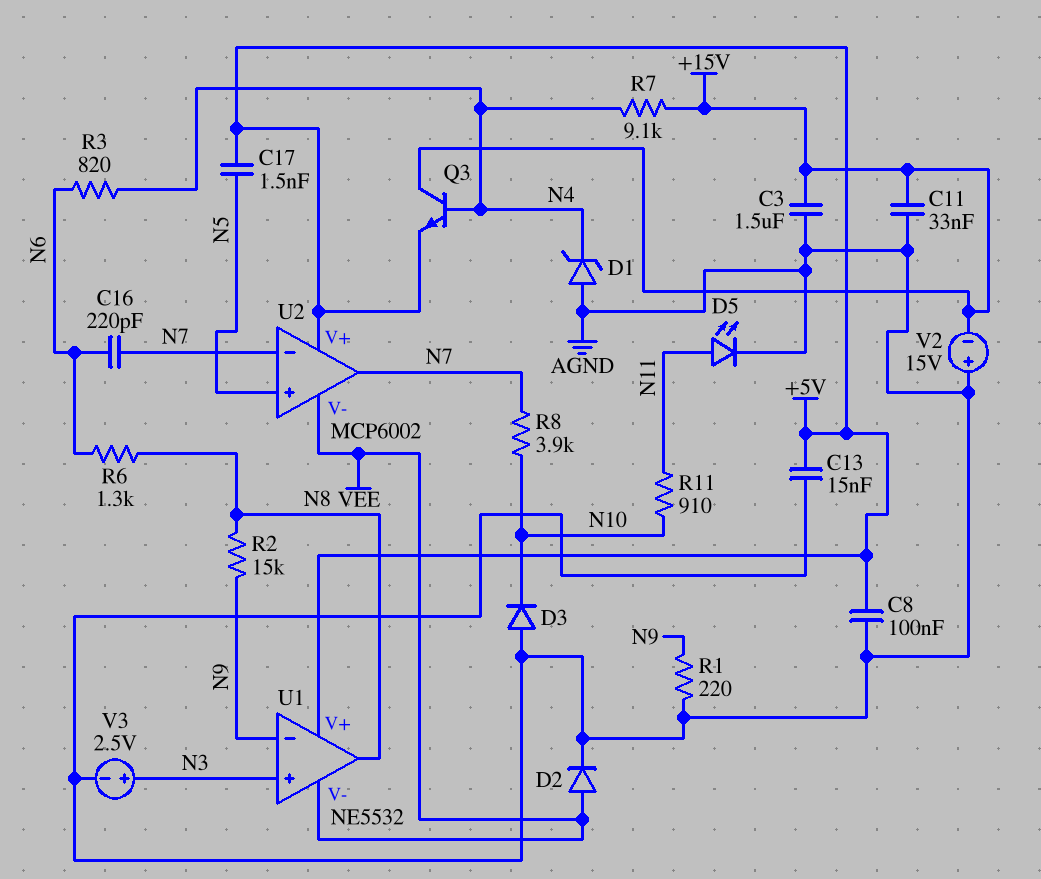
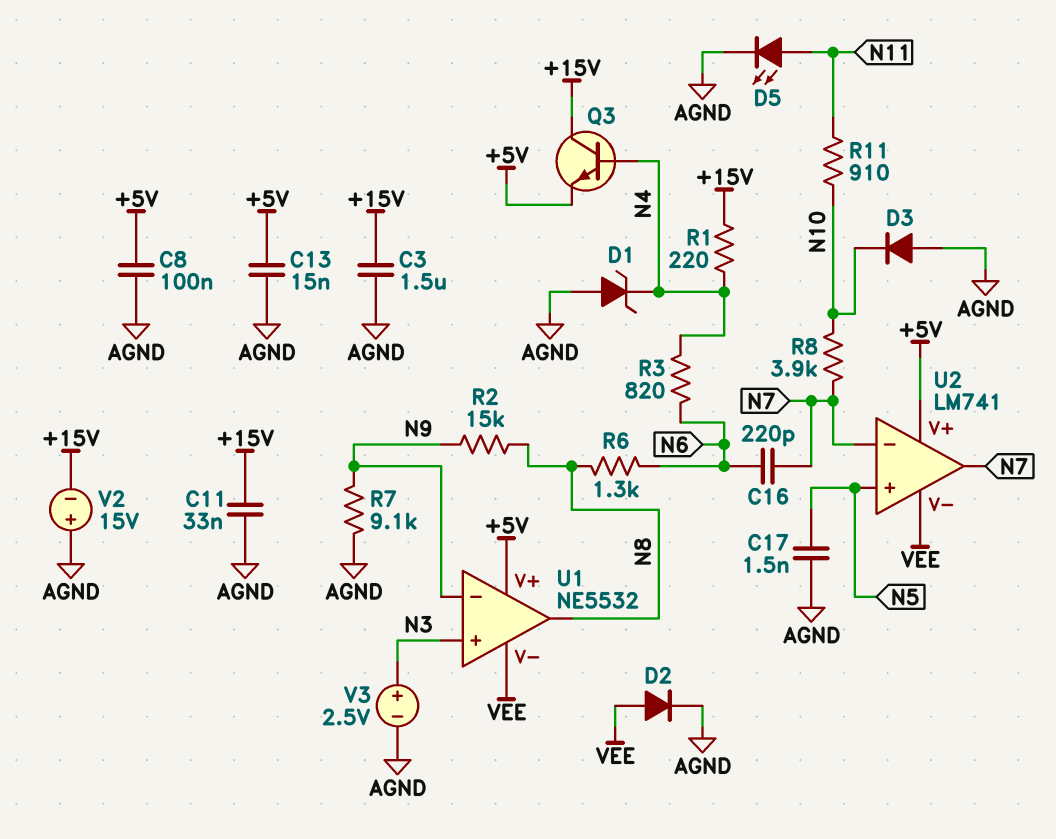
C17: 1.5nF (+5V, N5) -> 1.5nF (AGND, N5)
R1: 220 (AGND, N9) -> 220 (+15V, N4)
R7: 9.1k (+15V, N4) -> 9.1k (AGND, N9)
U2: MCP6002 -> LM741

